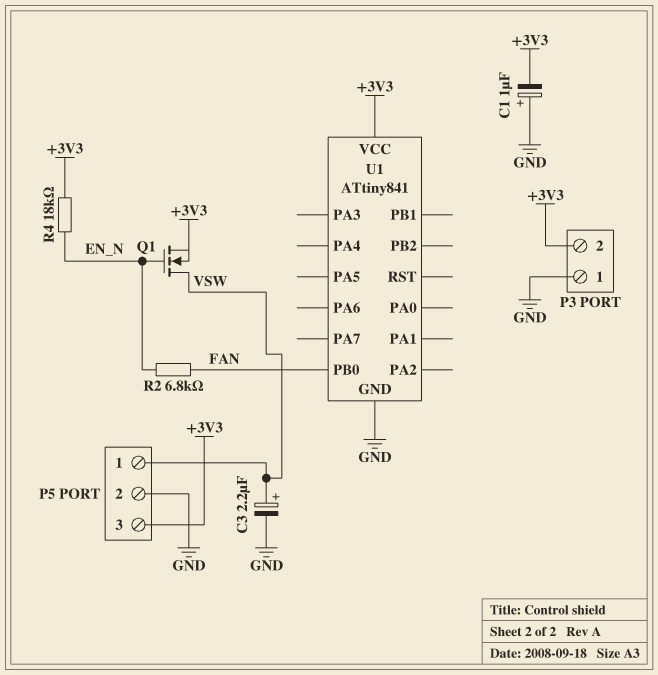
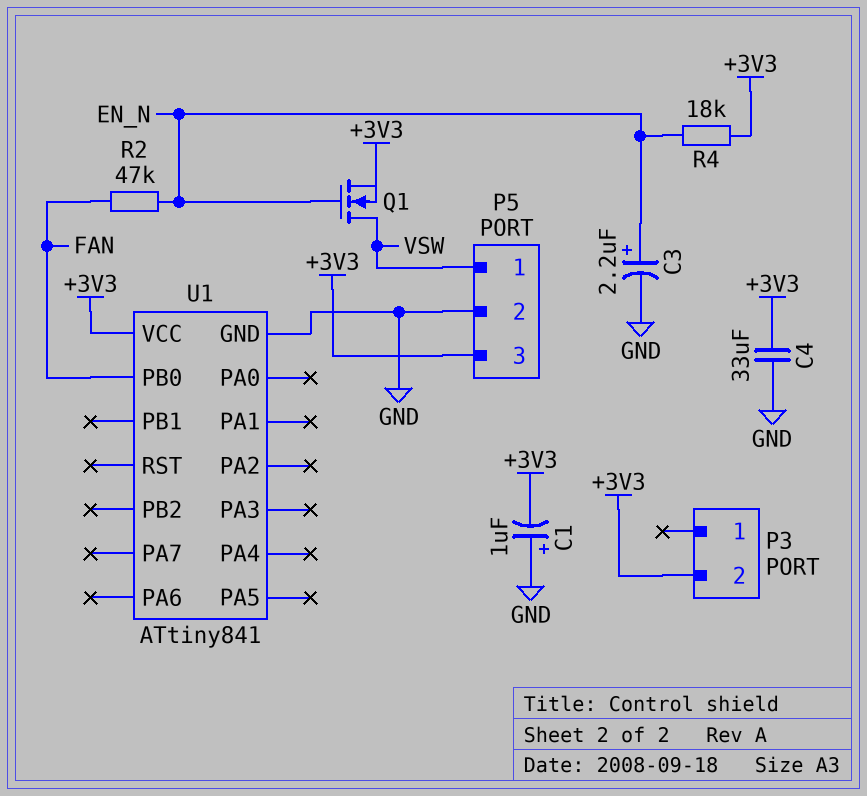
C3: 2.2uF (plus VSW, minus GND) -> 2.2uF (plus EN_N, minus GND)
C4: none -> 33uF (+3V3, GND)
P3 pin 1: GND -> none
R2: 6.8k (EN_N, FAN) -> 47k (EN_N, FAN)

